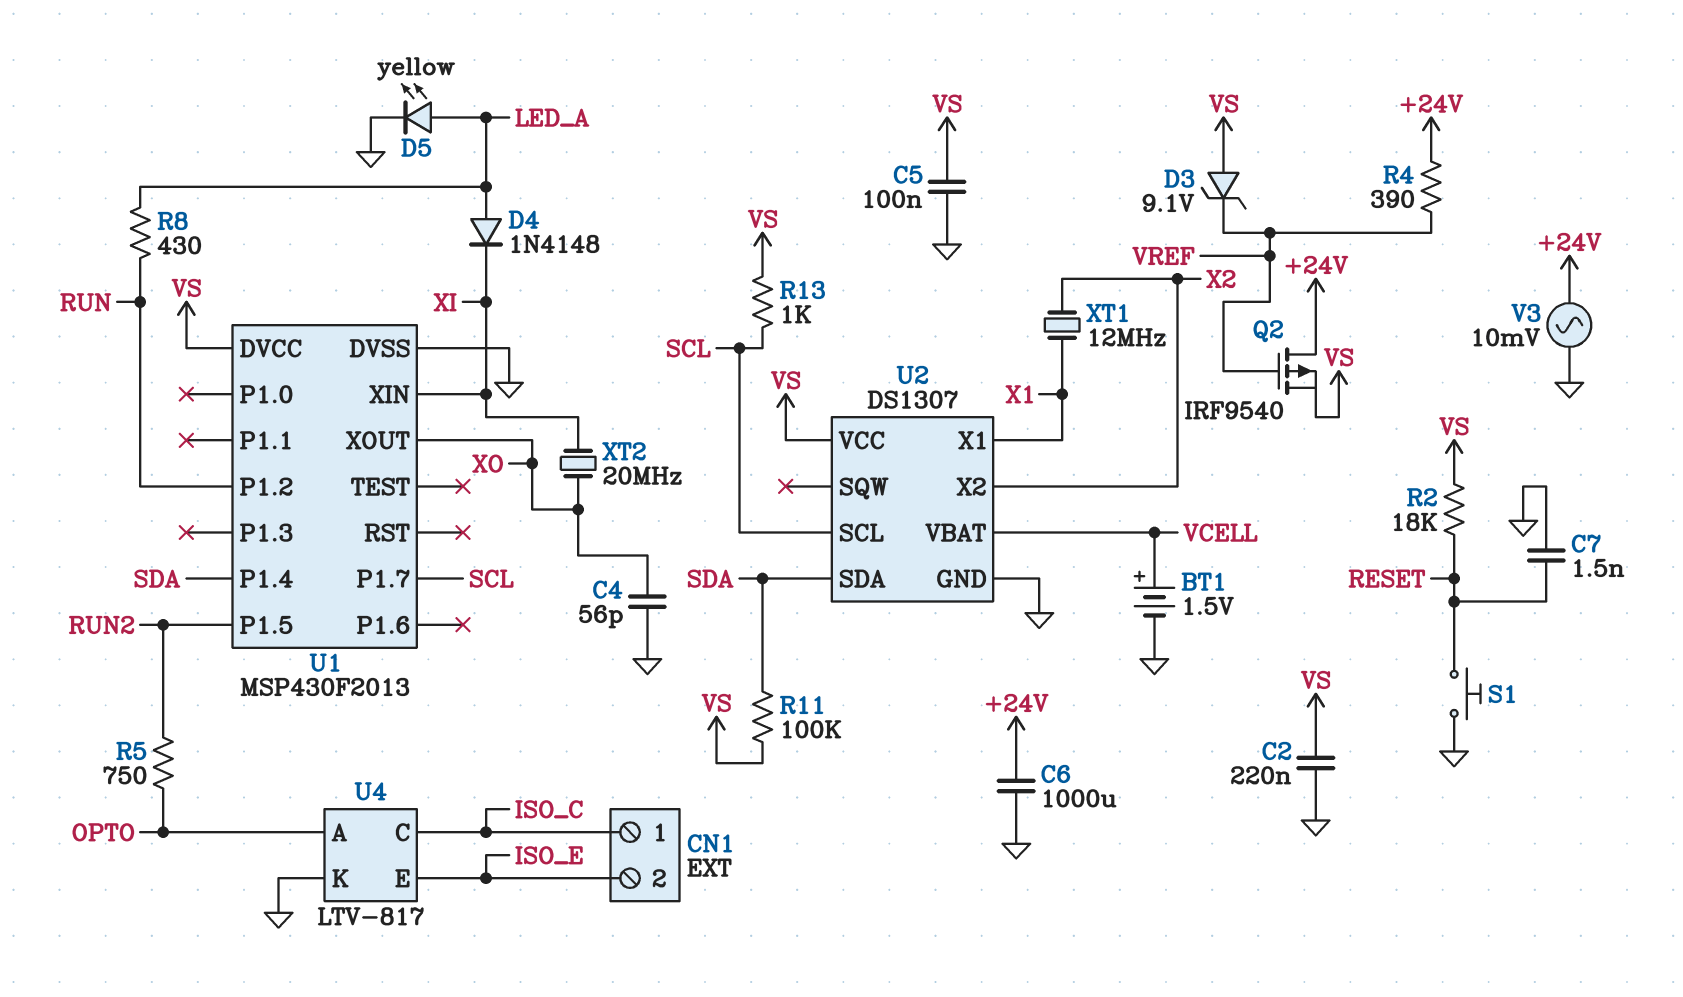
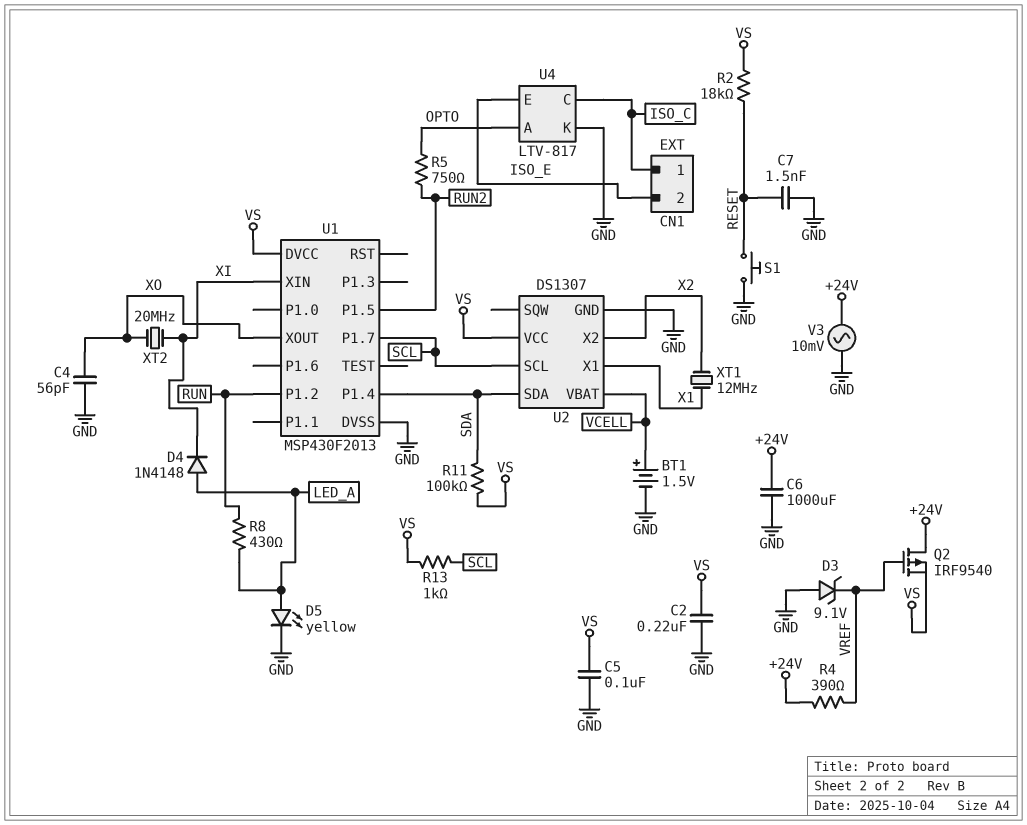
D3: zener 9.1V (A VS, K VREF) -> zener 9.1V (A GND, K VREF)

